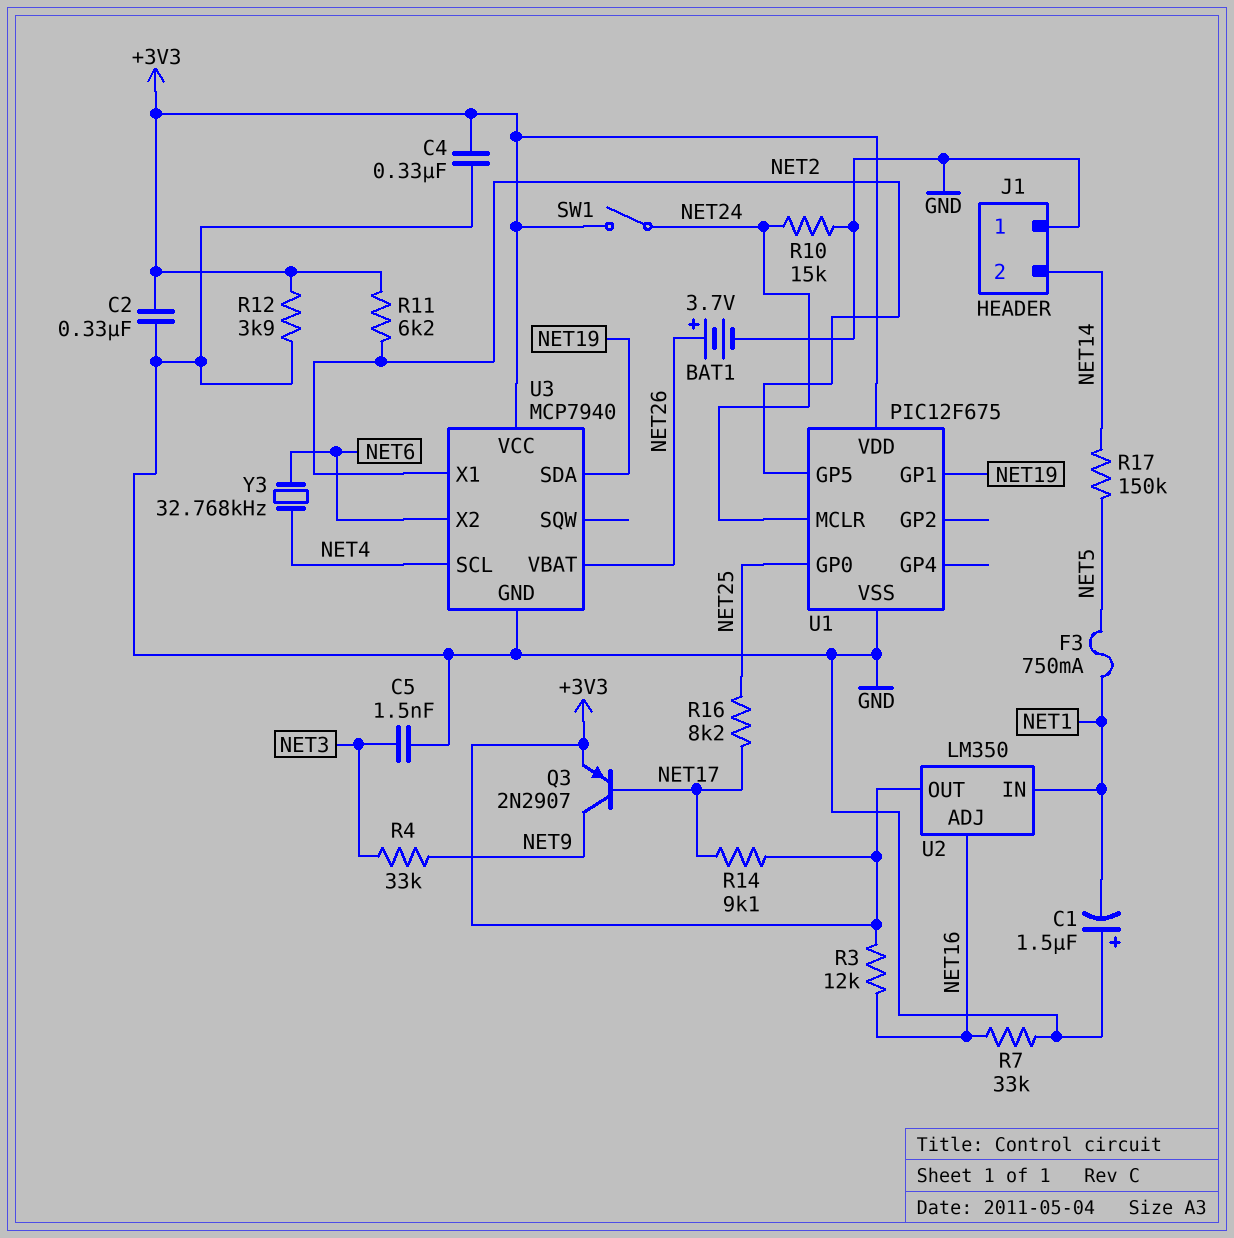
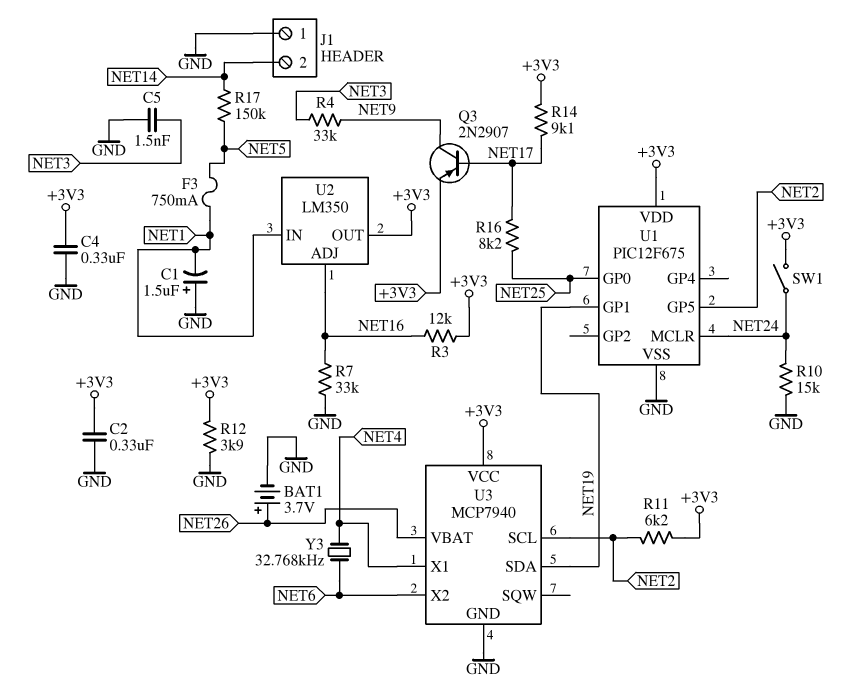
U3 pin SCL: NET4 -> NET2
U3 pin X1: NET2 -> NET4

